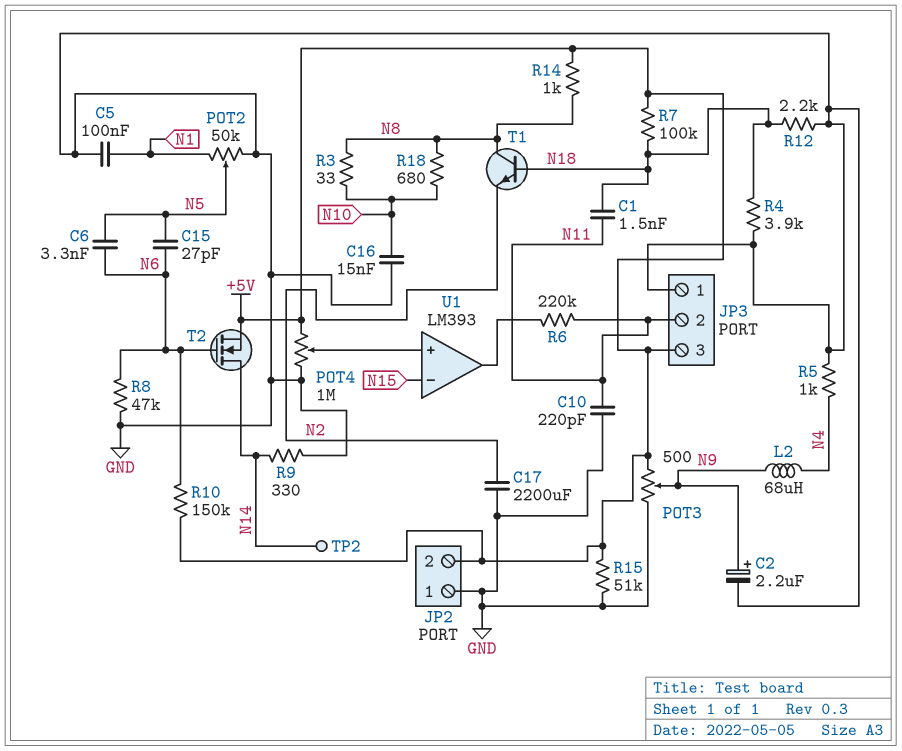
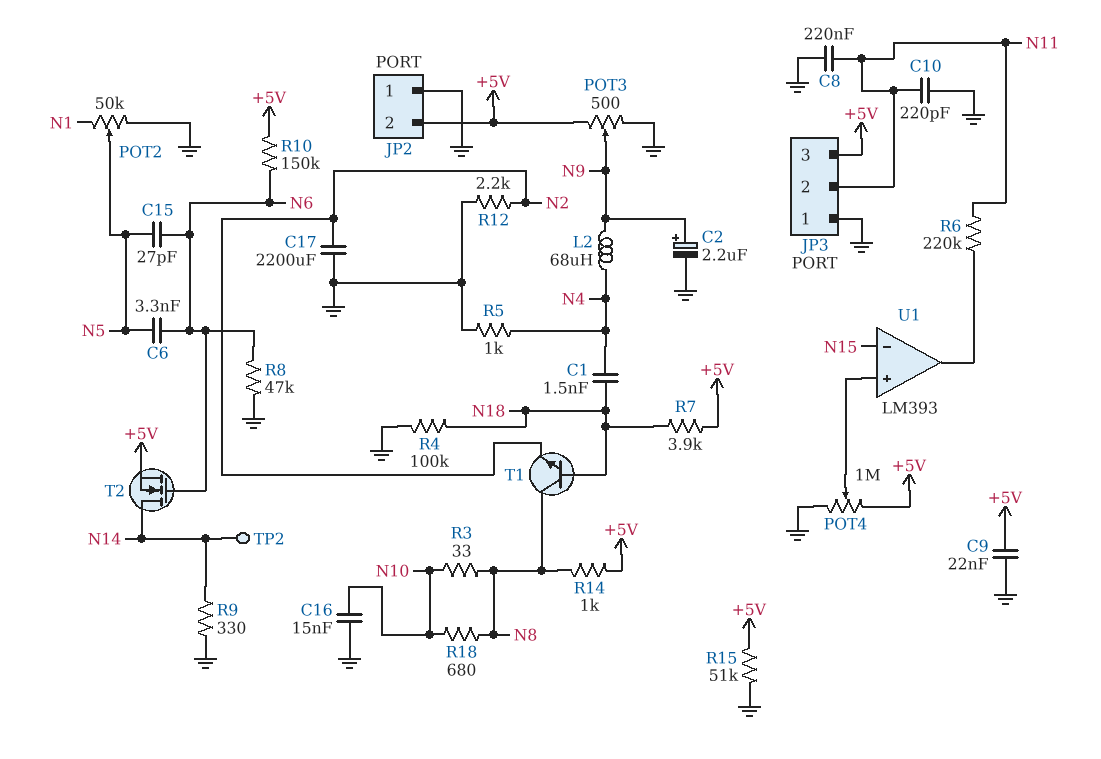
C1: 1.5nF (N11, N18) -> 1.5nF (N4, N18)
C5: 100nF (GND, N1) -> none
C8: none -> 220nF (GND, N11)
C9: none -> 22nF (+5V, GND)
R4: 3.9k (GND, N18) -> 100k (GND, N18)
R7: 100k (+5V, N18) -> 3.9k (+5V, N18)
R12: 2.2k (GND, N18) -> 2.2k (GND, N2)

